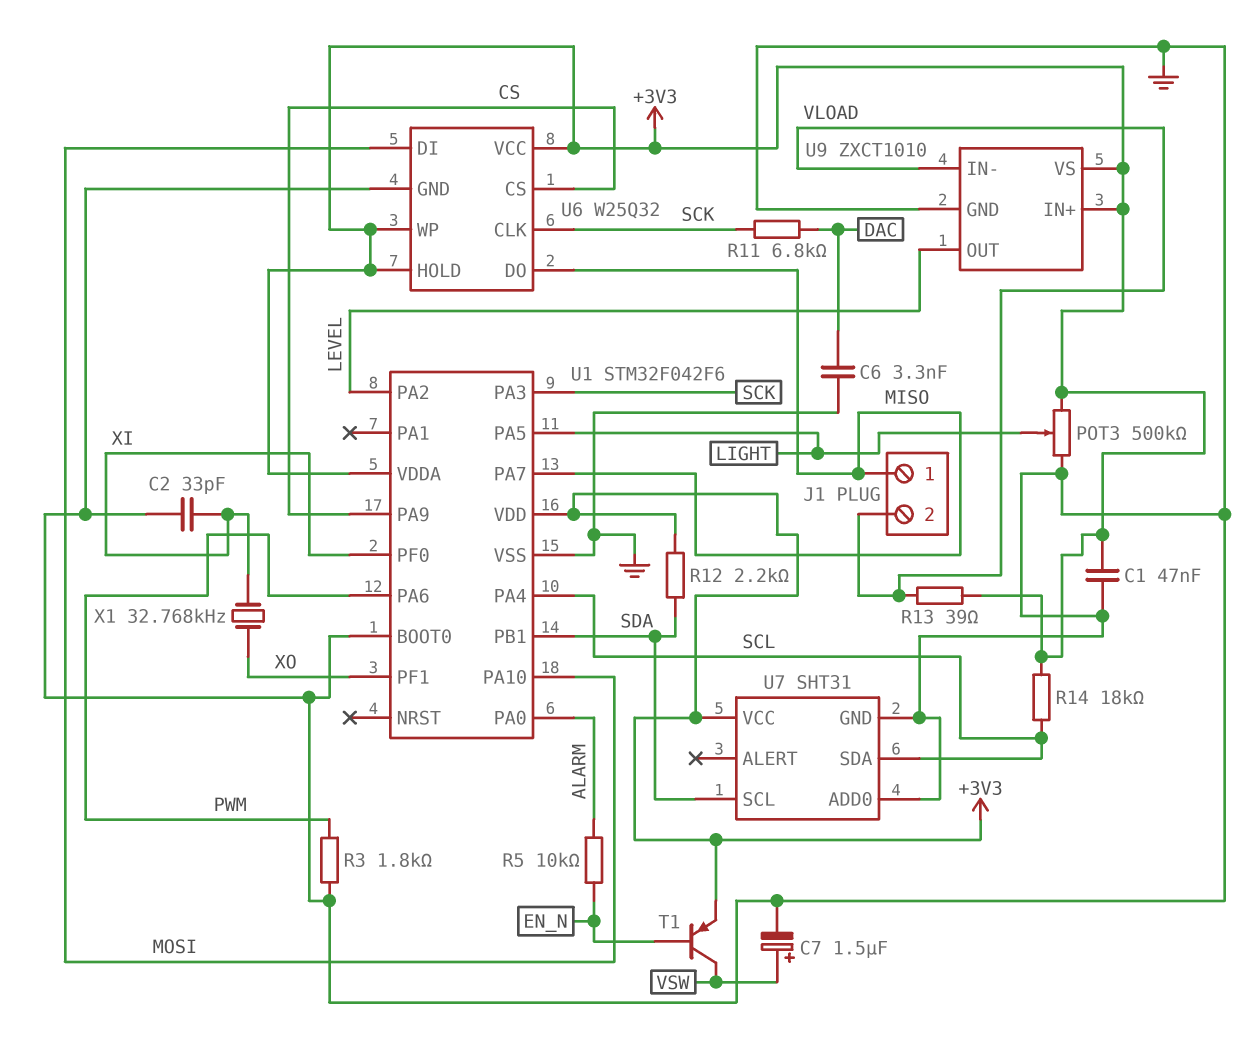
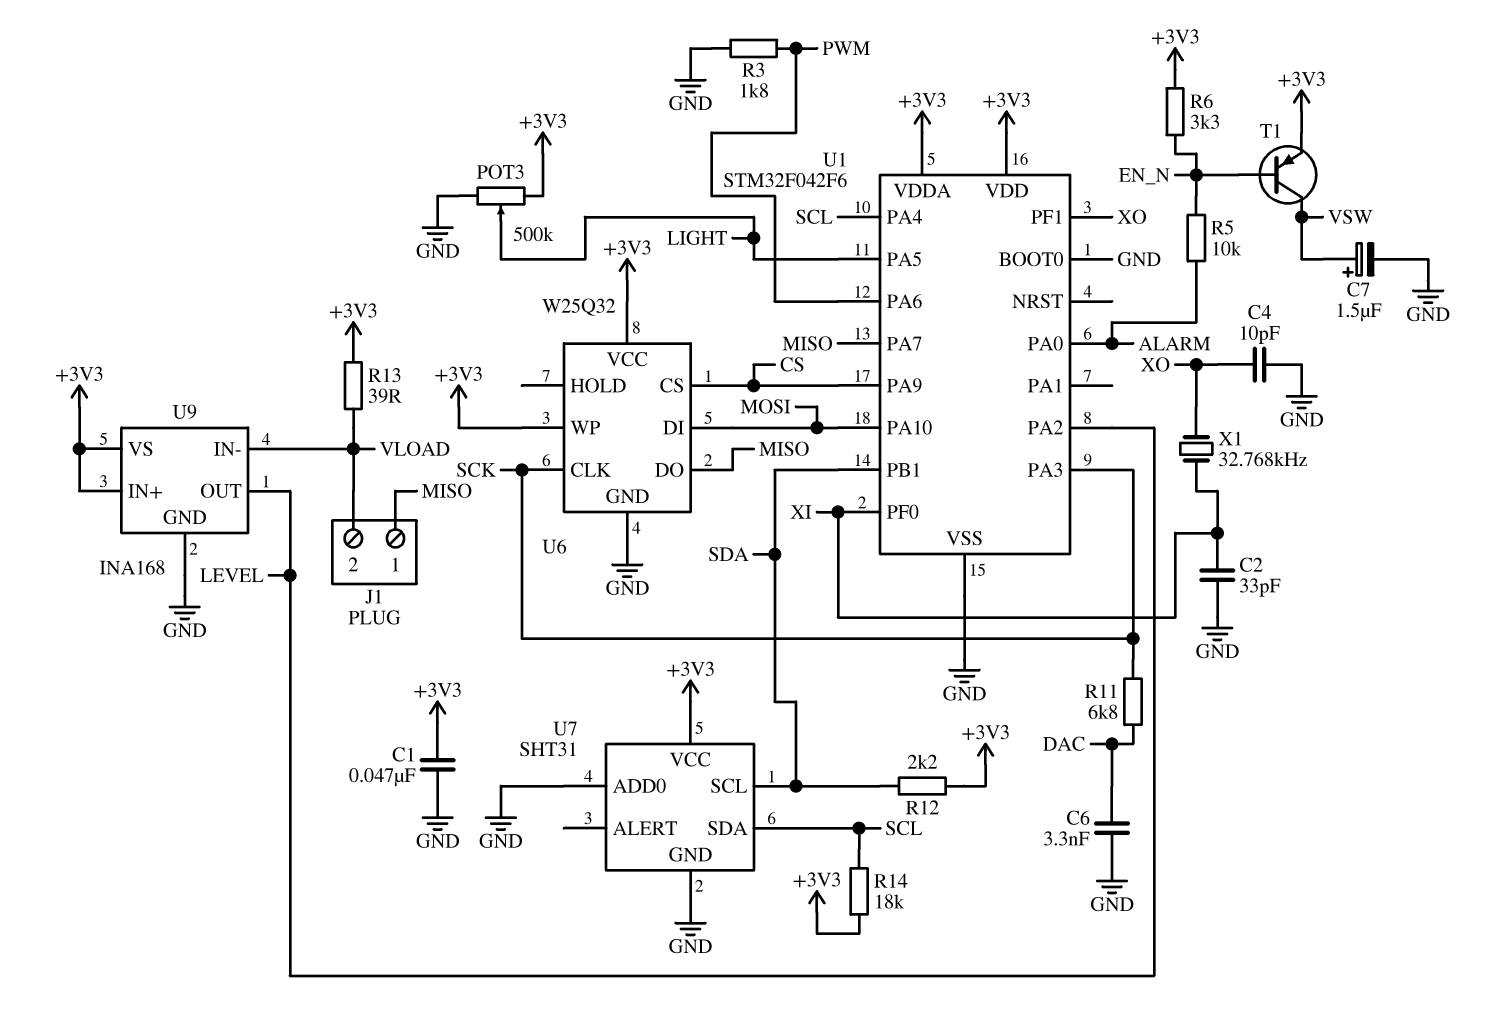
C4: none -> 10pF (GND, XO)
R6: none -> 3.3k (+3V3, EN_N)
U6 pin HOLD: +3V3 -> none
U9: ZXCT1010 -> INA168

